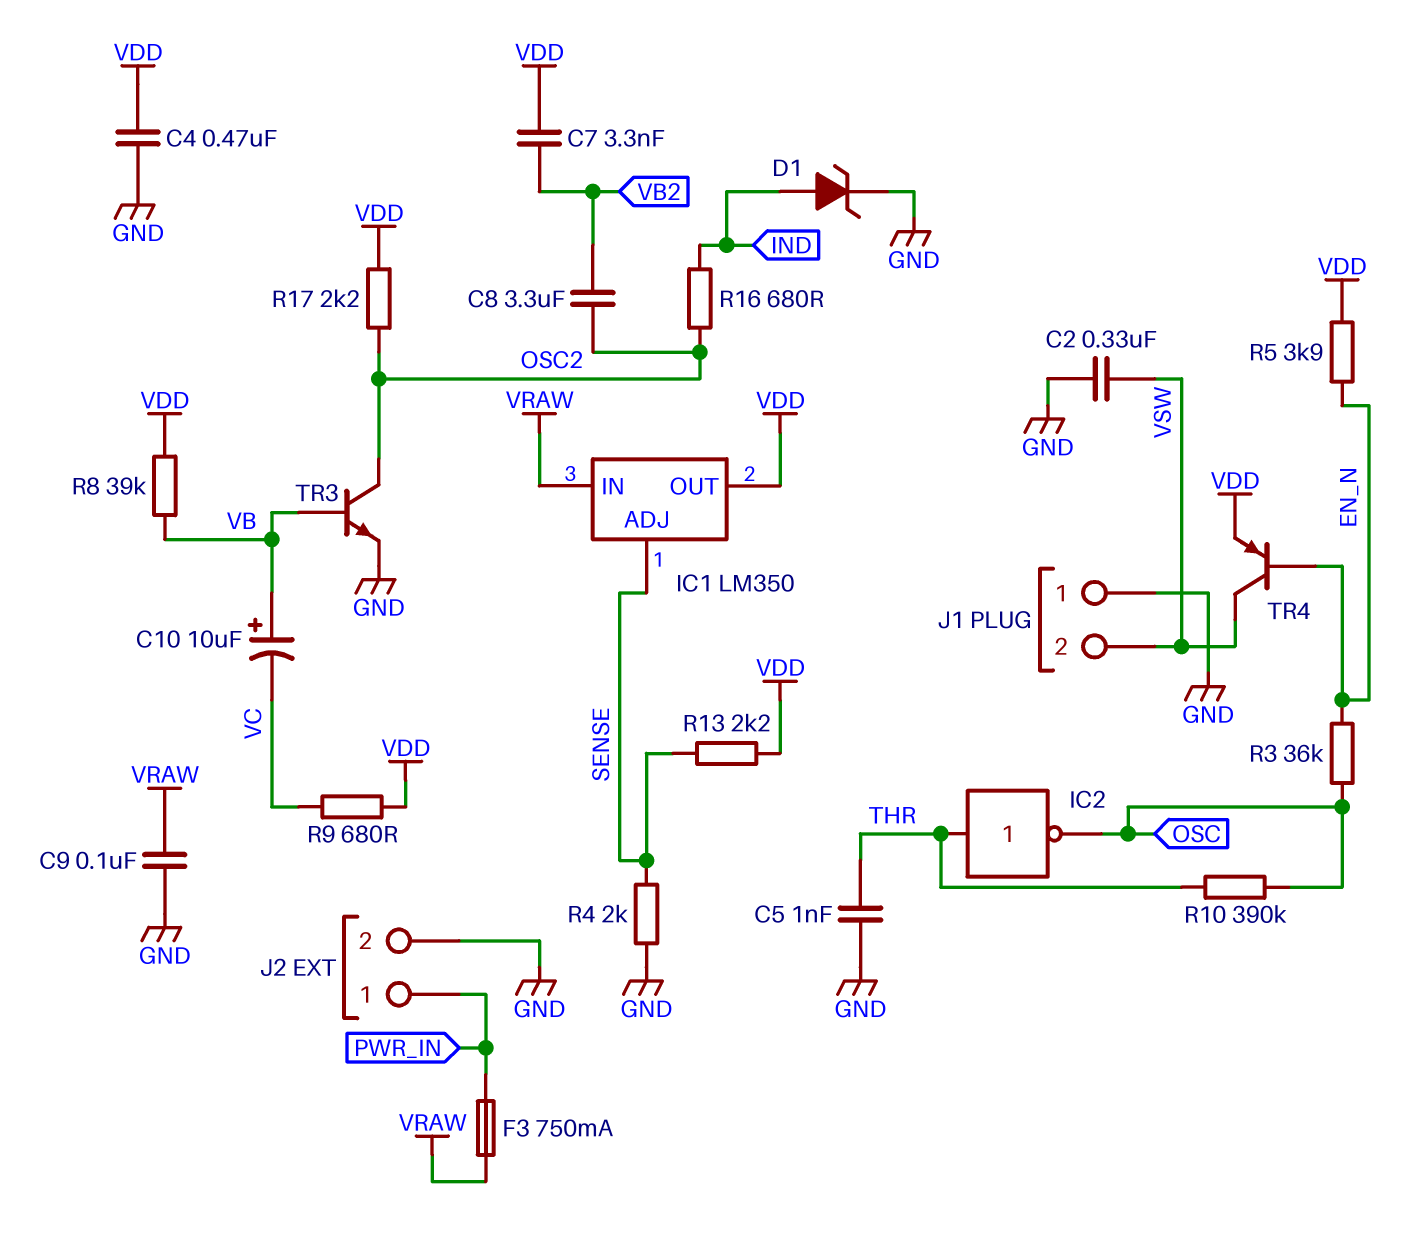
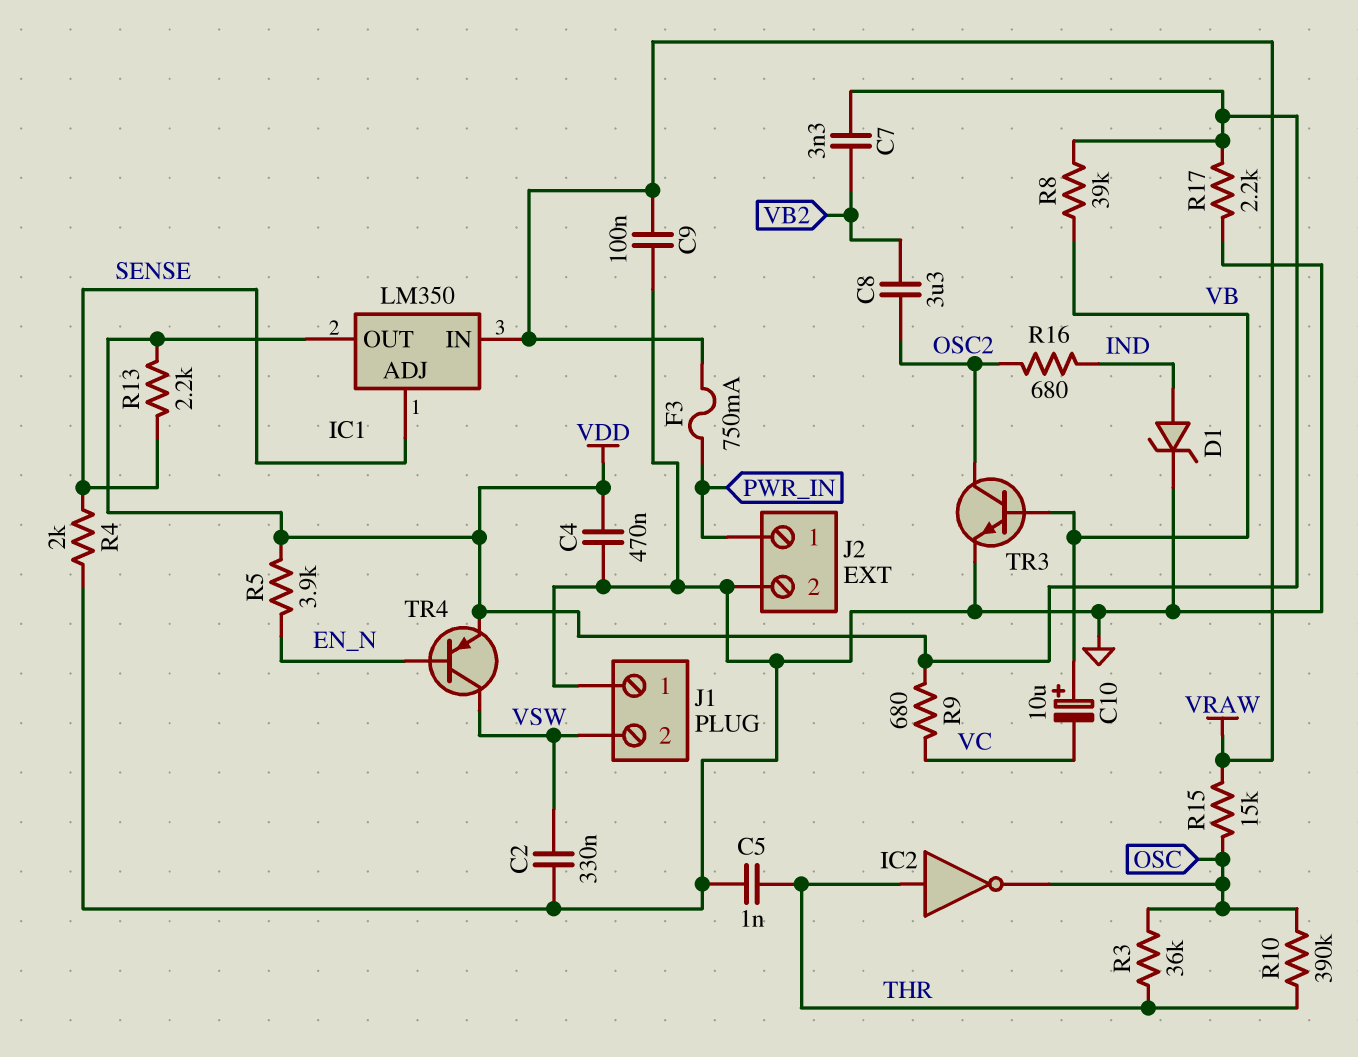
R3: 36k (EN_N, OSC) -> 36k (OSC, THR)
R15: none -> 15k (OSC, VRAW)
R17: 2.2k (OSC2, VDD) -> 2.2k (GND, VDD)

